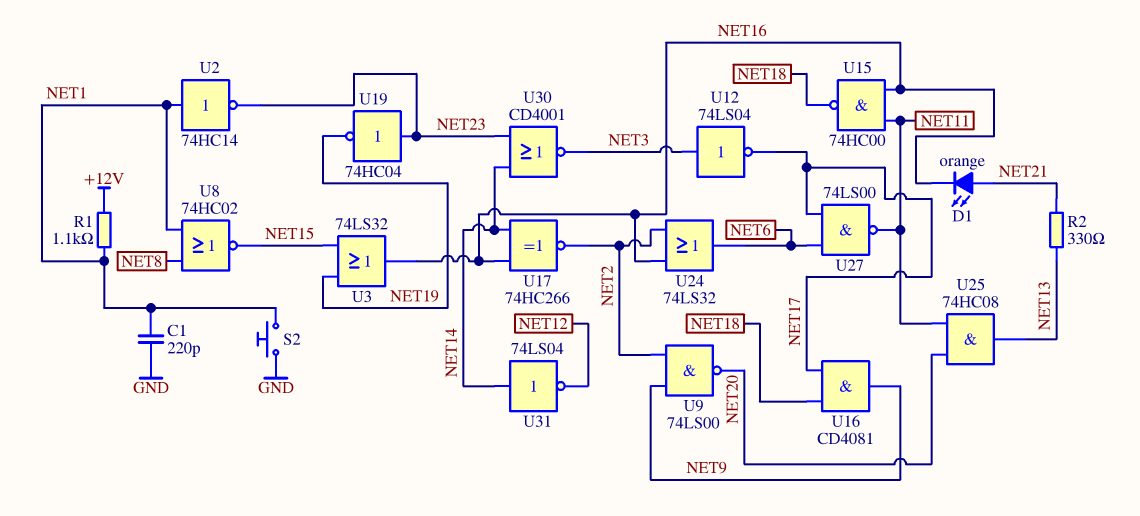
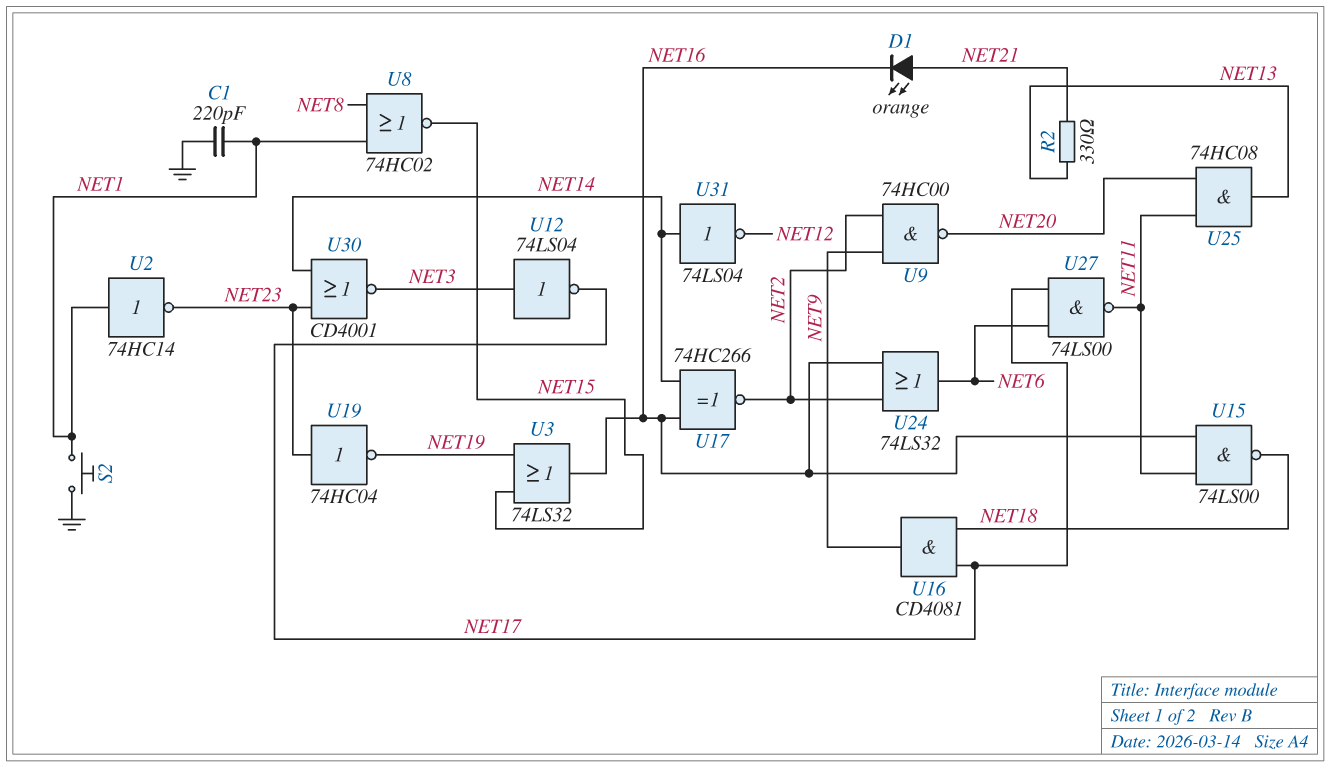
R1: 1.1k (+12V, NET1) -> none
U9: NAND 74LS00 (in NET2, in NET9, out NET20) -> NAND 74HC00 (in NET2, in NET9, out NET20)
U15: NAND 74HC00 (in NET11, in NET16, out NET18) -> NAND 74LS00 (in NET11, in NET16, out NET18)

